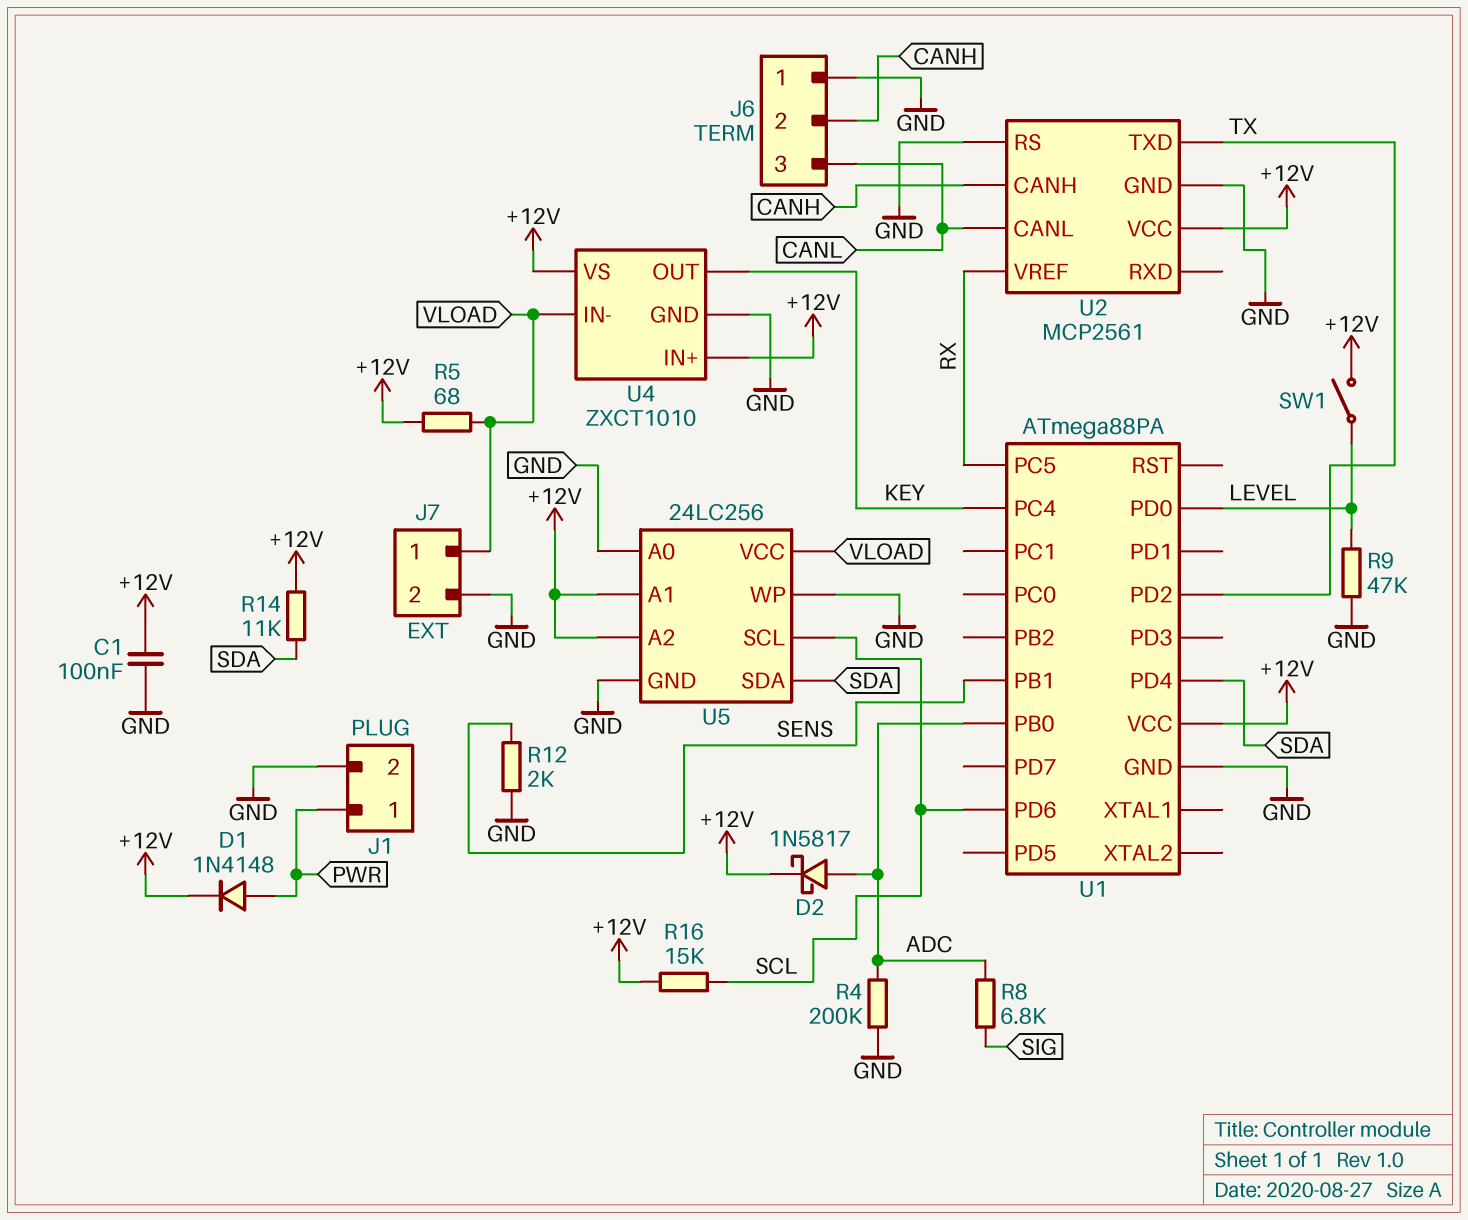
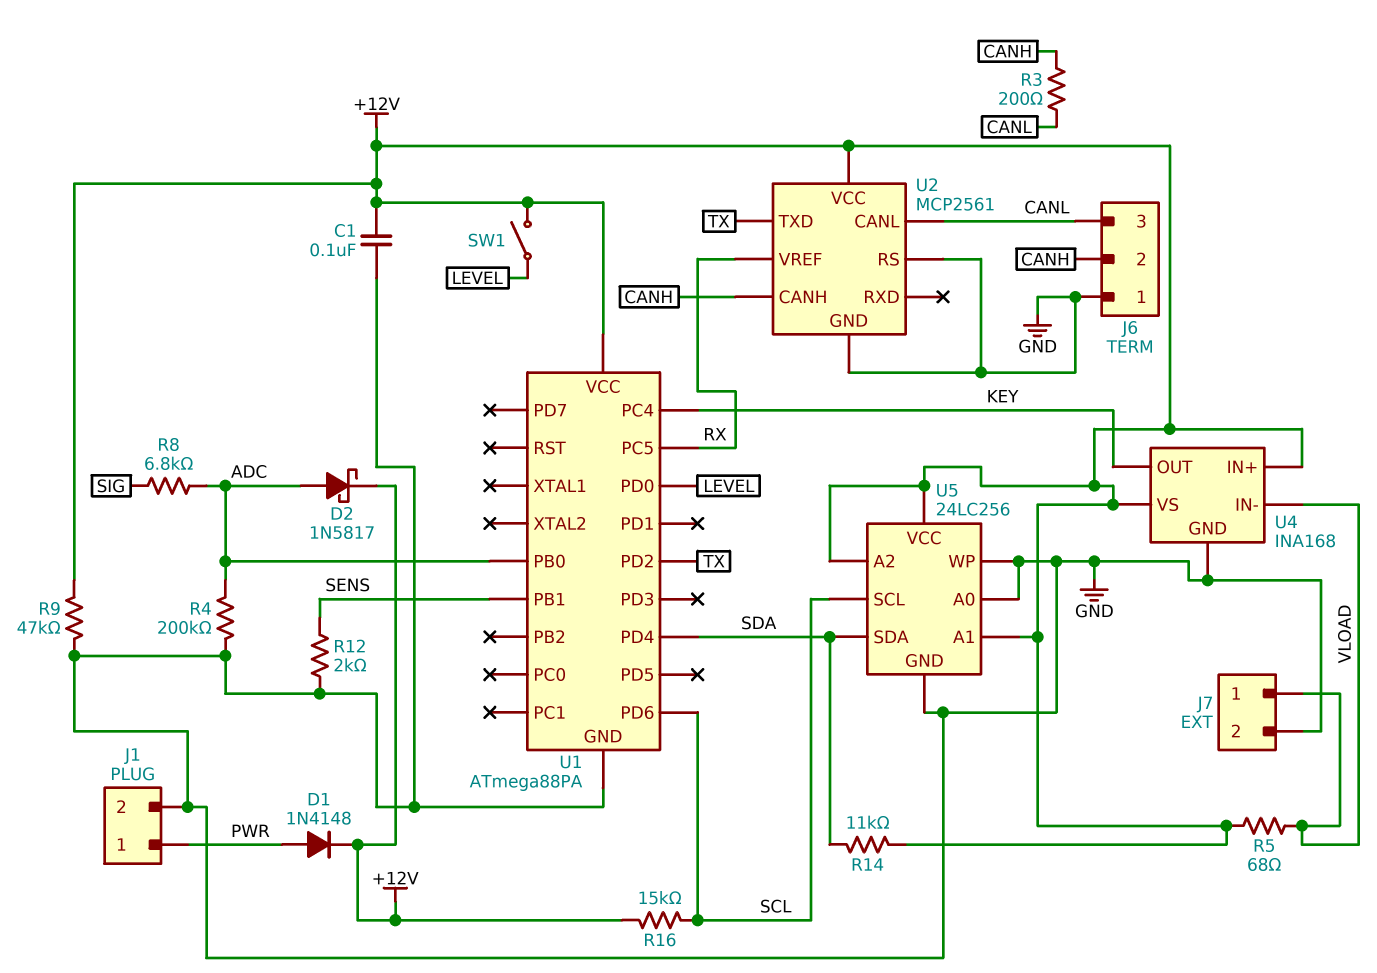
R3: none -> 200 (CANH, CANL)
R9: 47k (GND, LEVEL) -> 47k (+12V, GND)
U4: ZXCT1010 -> INA168
U5 pin VCC: VLOAD -> +12V

